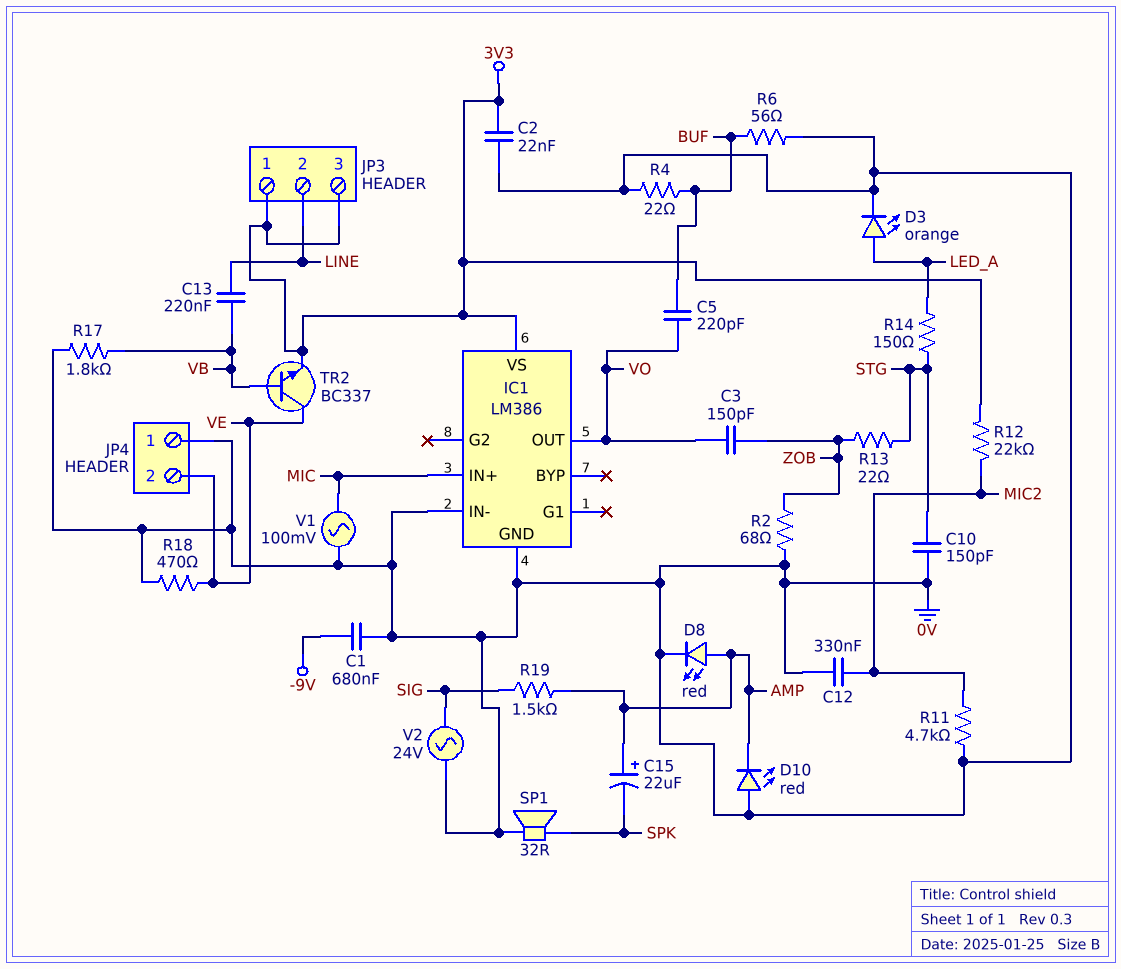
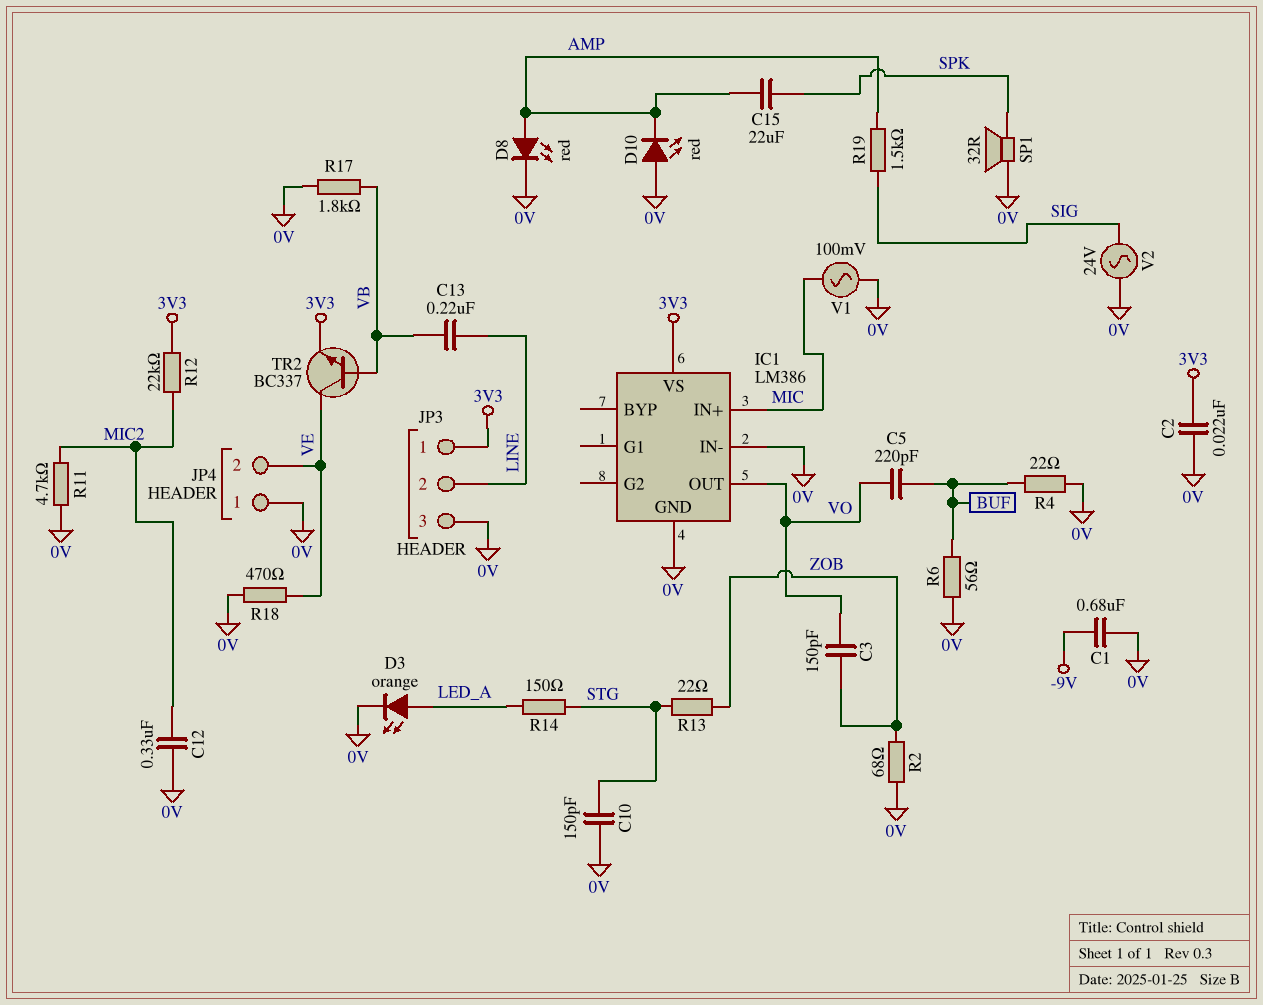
C15: 22uF (plus AMP, minus SPK) -> 22uF (AMP, SPK)
JP3 pin 3: 3V3 -> 0V

